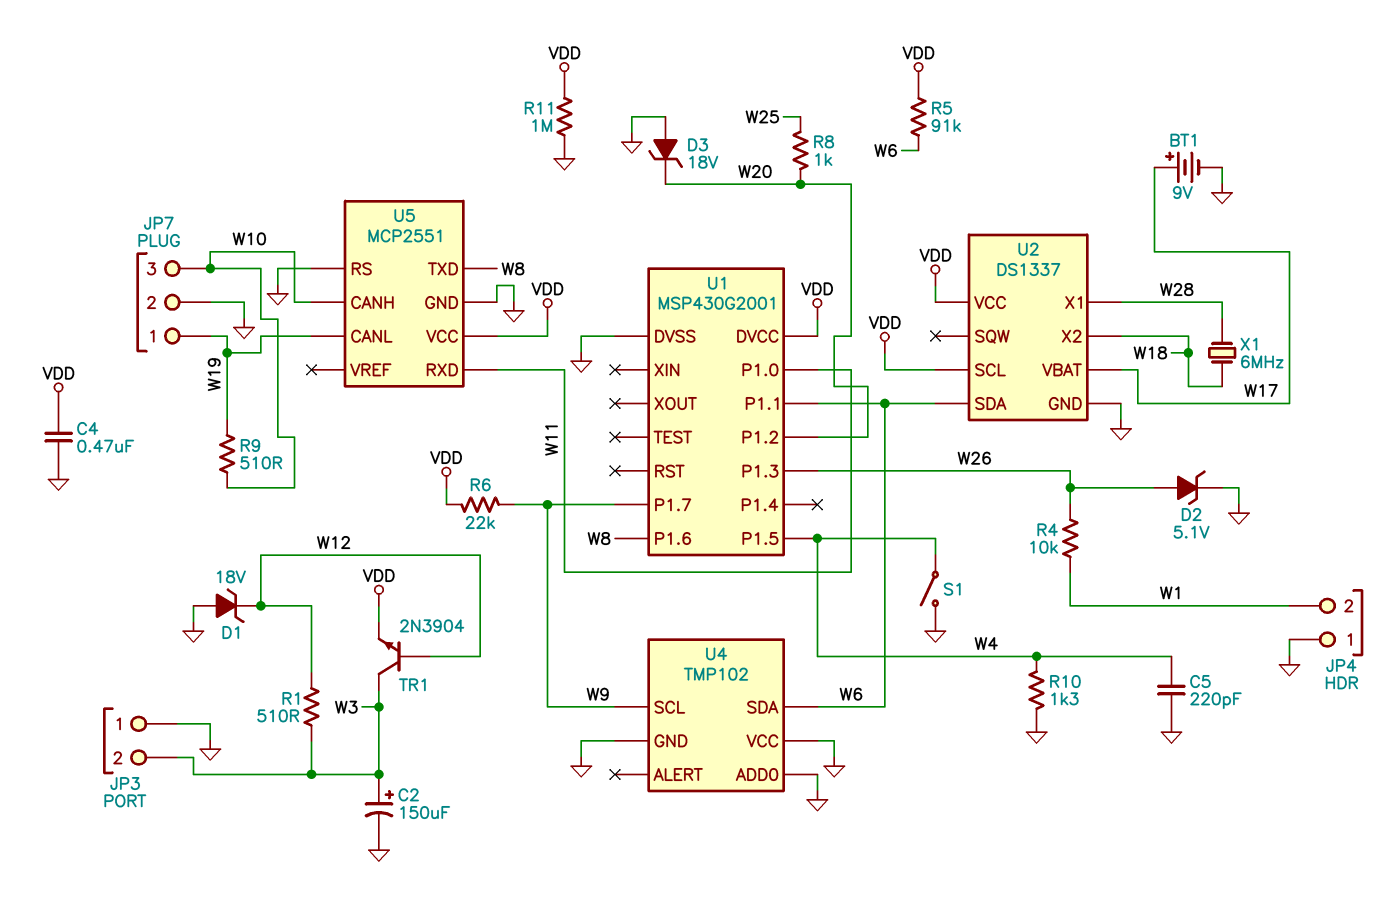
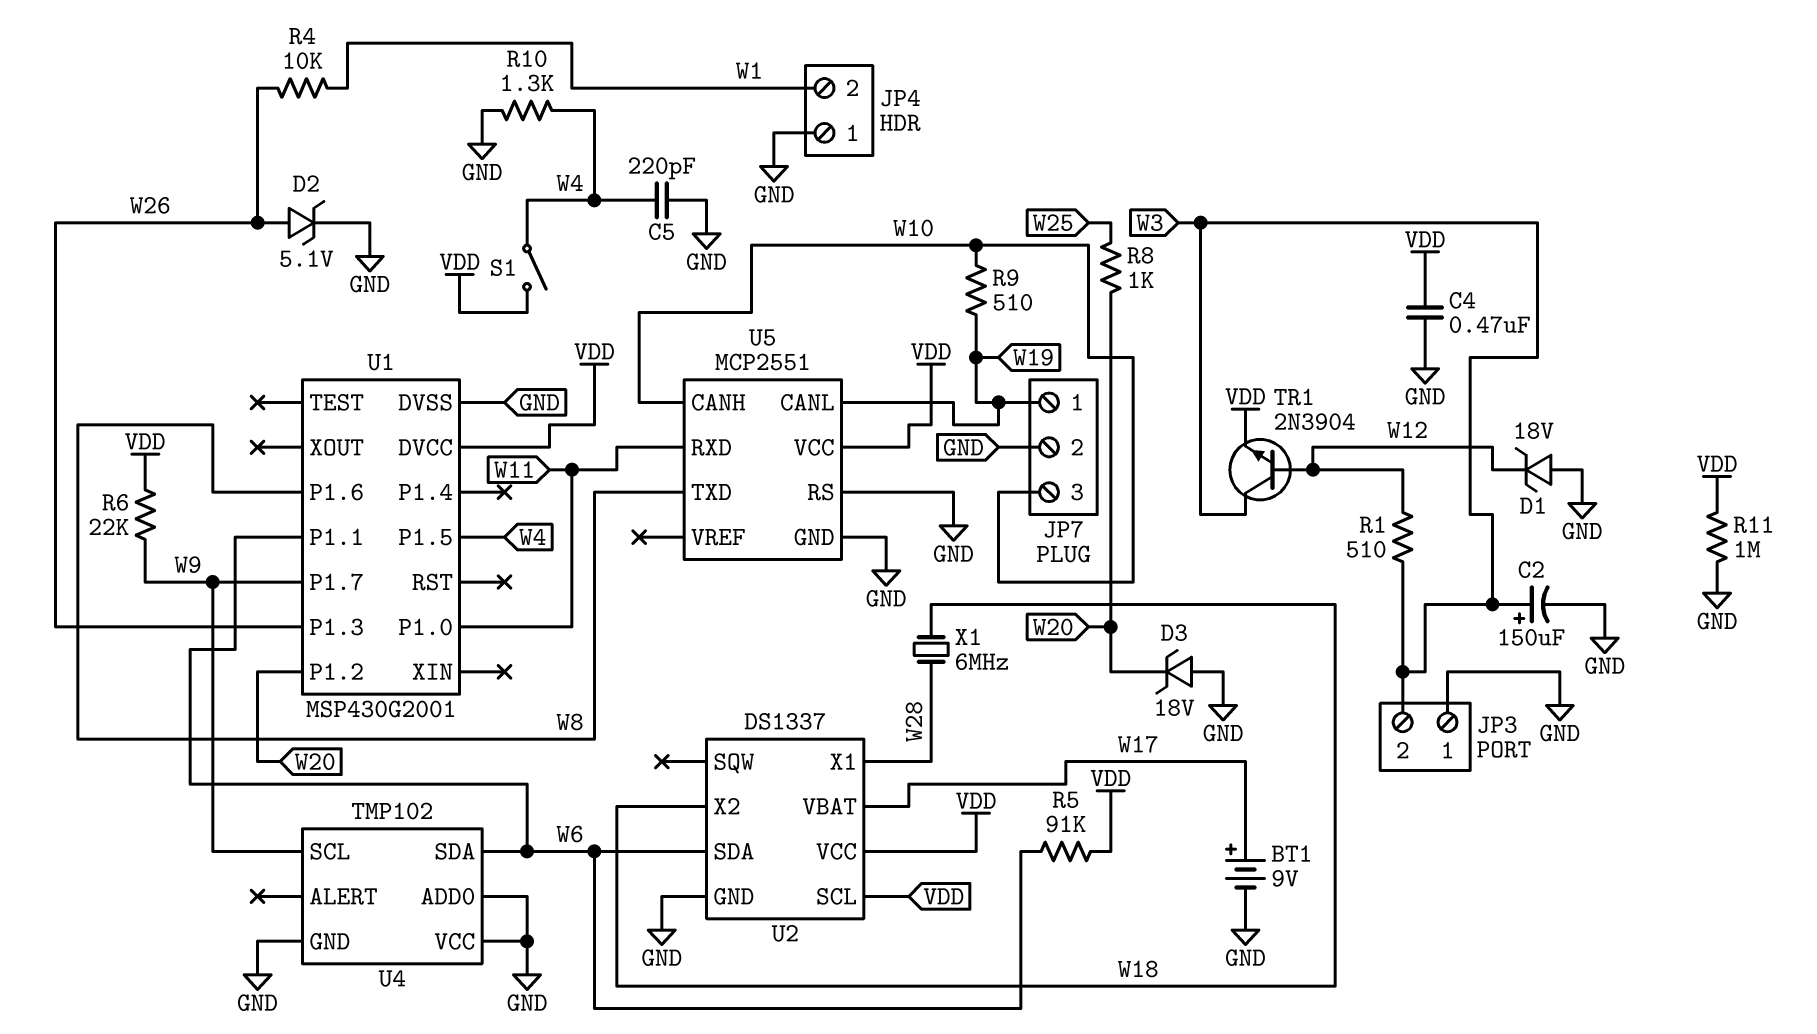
S1: switch (GND, W4) -> switch (VDD, W4)

